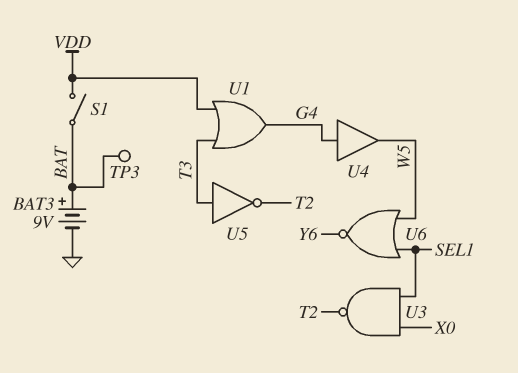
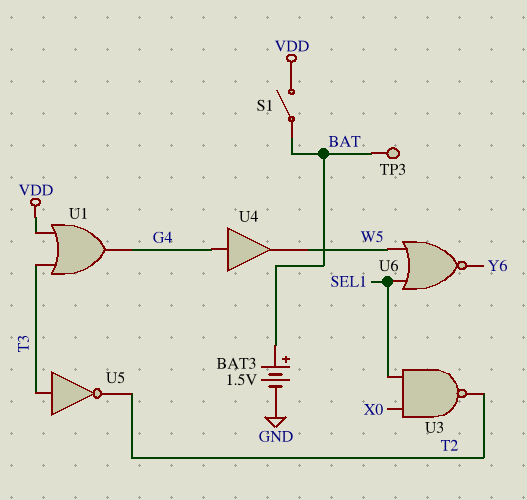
BAT3: 9V (plus BAT, minus GND) -> 1.5V (plus BAT, minus GND)

